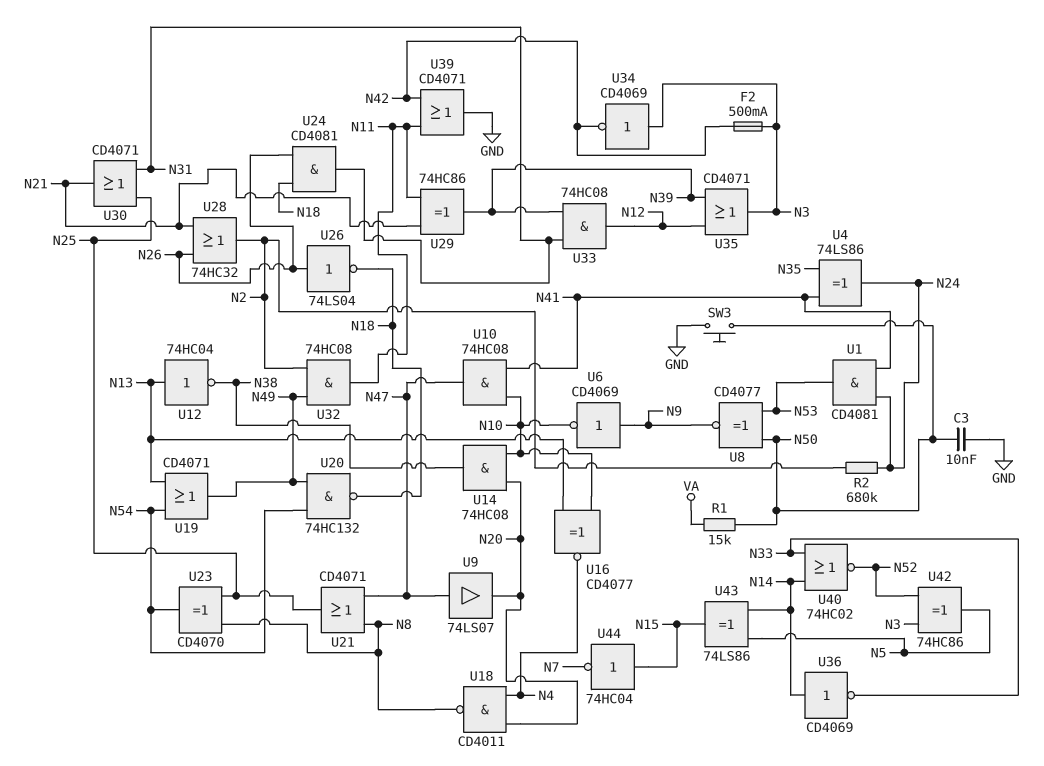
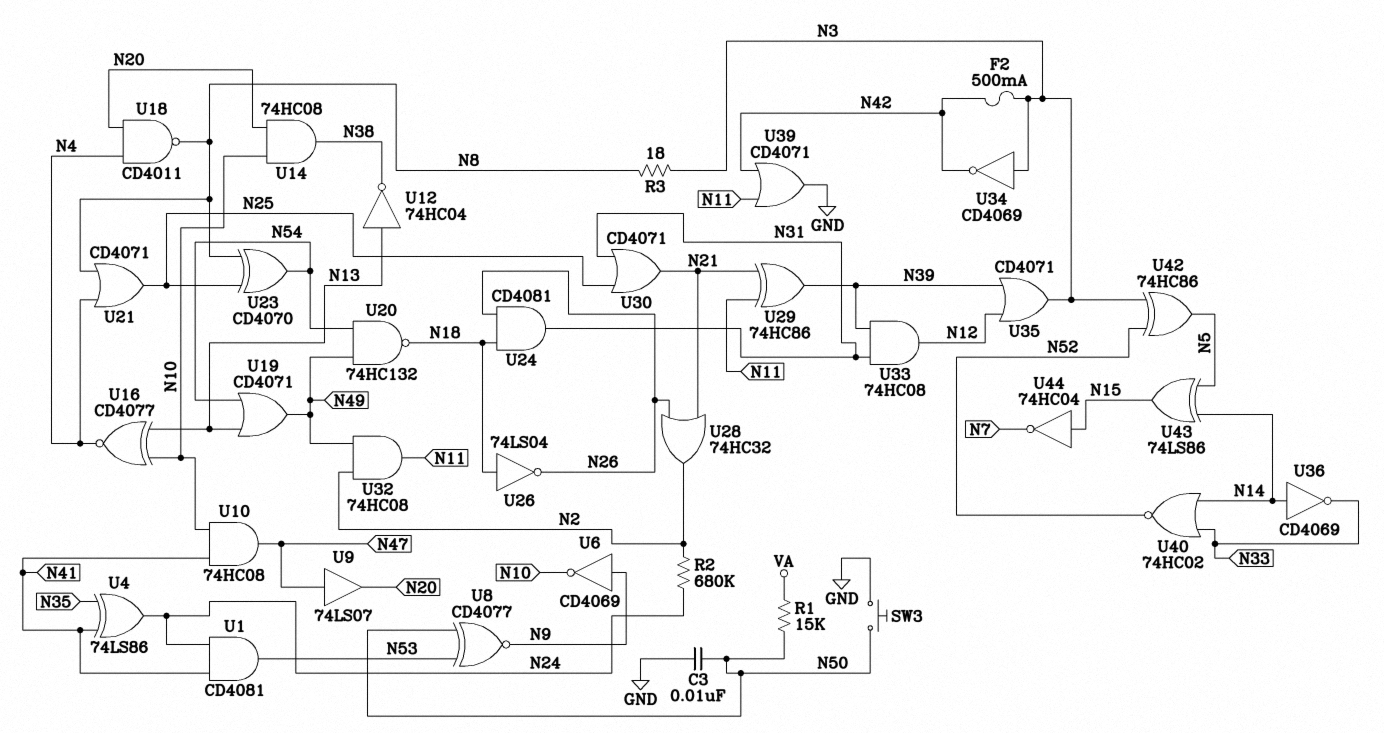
R3: none -> 18 (N3, N8)
U21: OR CD4071 (in N8, in N47, out N25) -> OR CD4071 (in N4, in N8, out N25)
U26: NOT 74LS04 (in N26, out N18) -> NOT 74LS04 (in N18, out N26)

